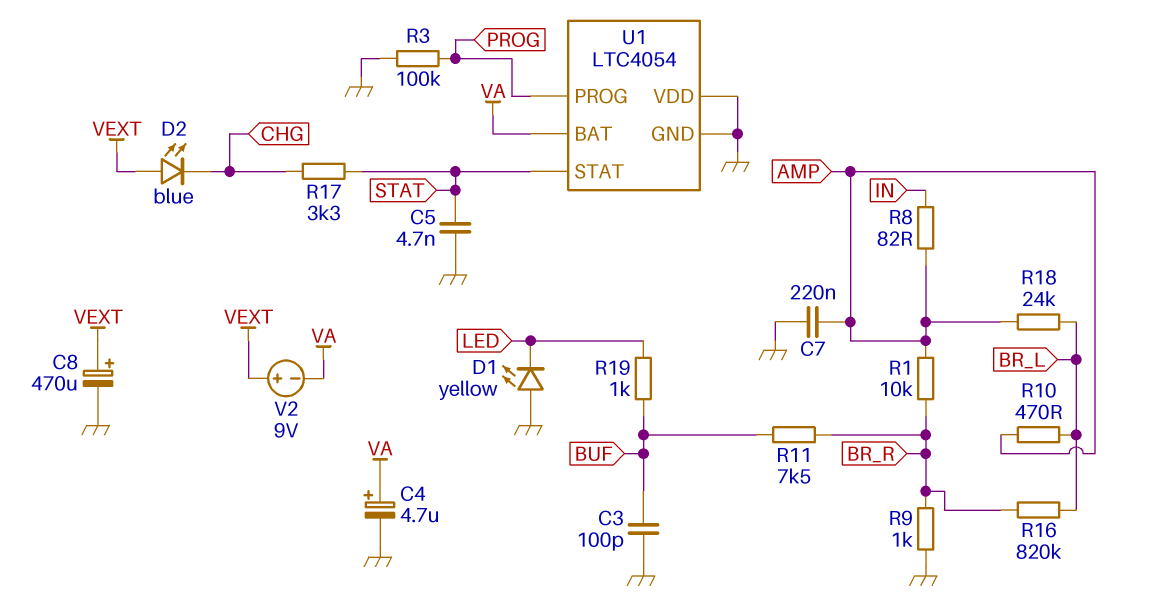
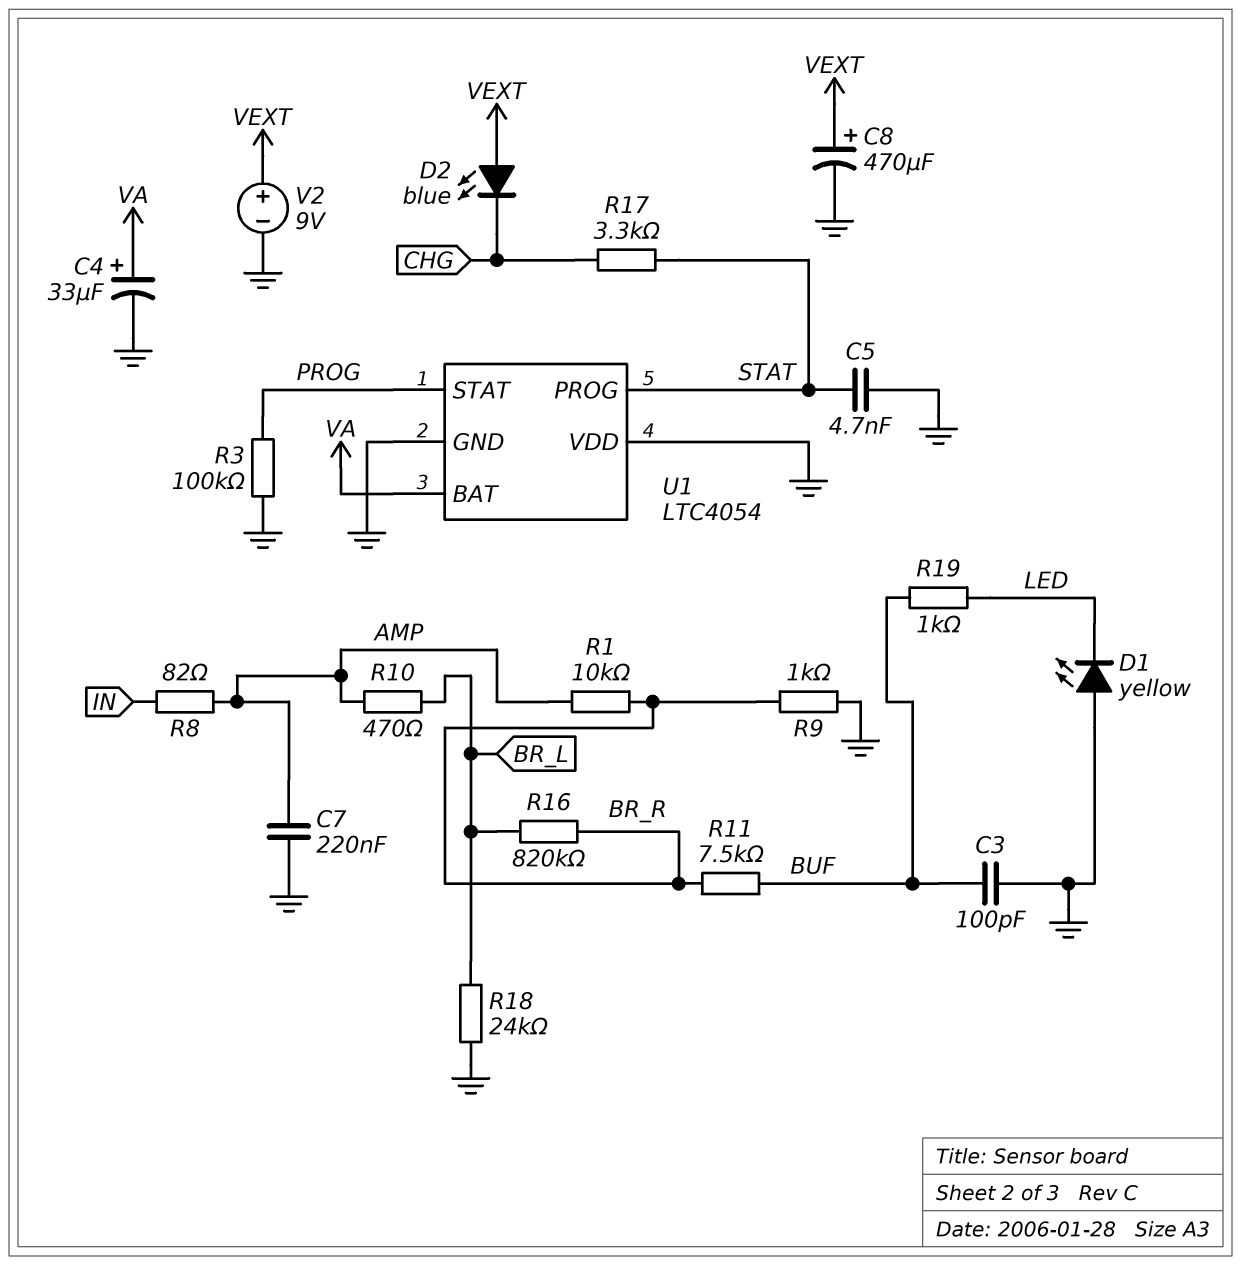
C4: 4.7uF (plus VA, minus GND) -> 33uF (plus VA, minus GND)
R18: 24k (AMP, BR_L) -> 24k (BR_L, GND)
U1 pin PROG: PROG -> STAT
U1 pin STAT: STAT -> PROG
V2: 9V (plus VEXT, minus VA) -> 9V (plus VEXT, minus GND)

